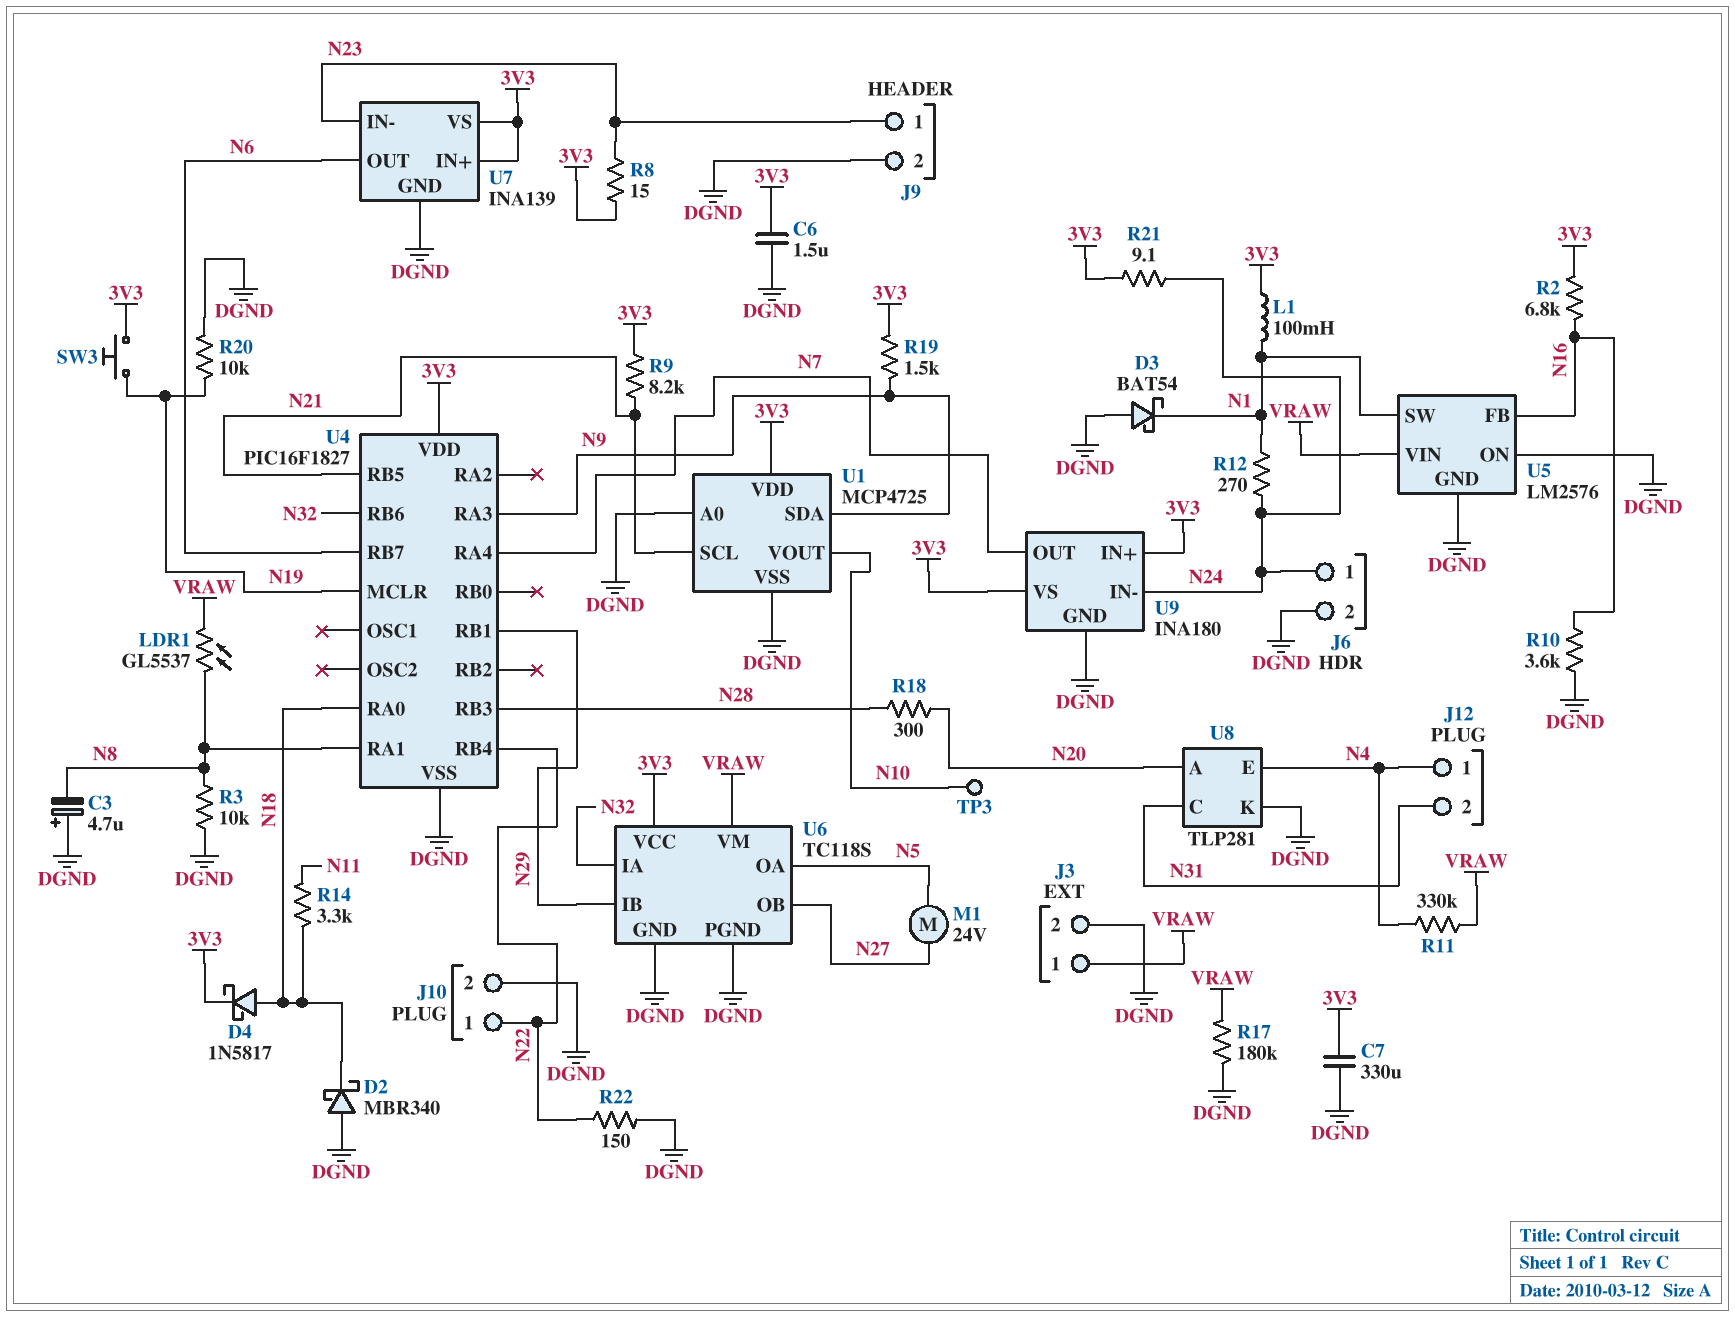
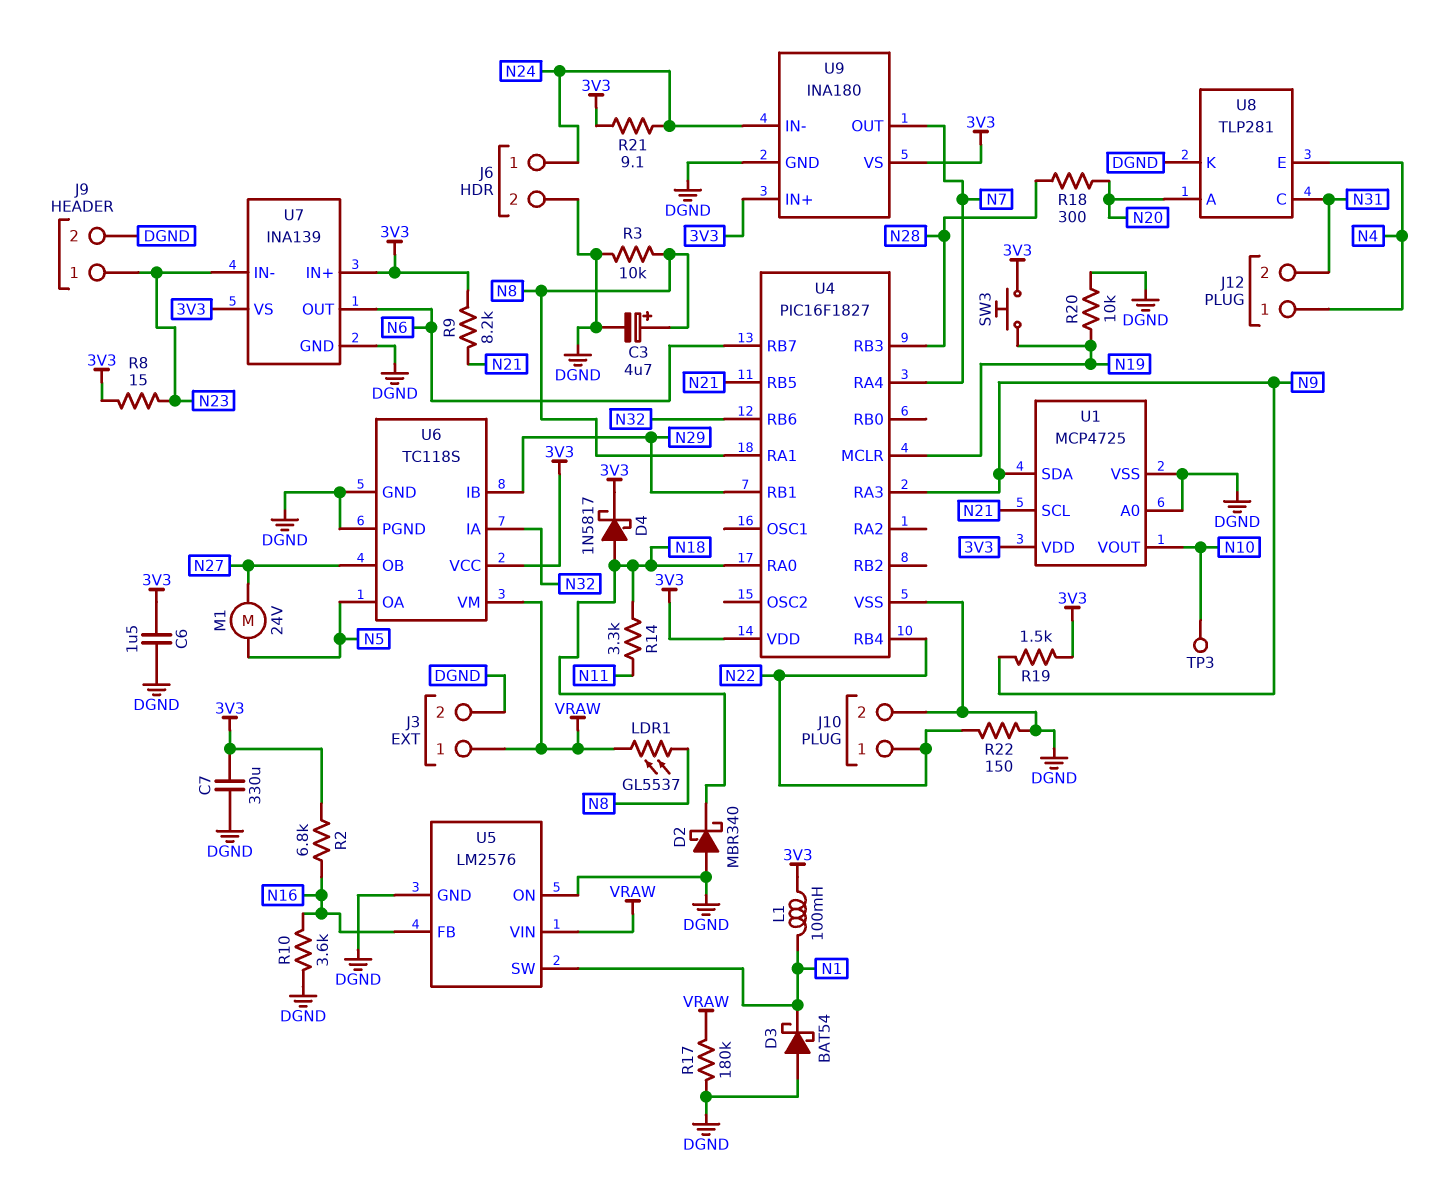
C3: 4.7uF (plus DGND, minus N8) -> 4.7uF (plus N8, minus DGND)
R11: 330k (N4, VRAW) -> none
R12: 270 (N1, N24) -> none

